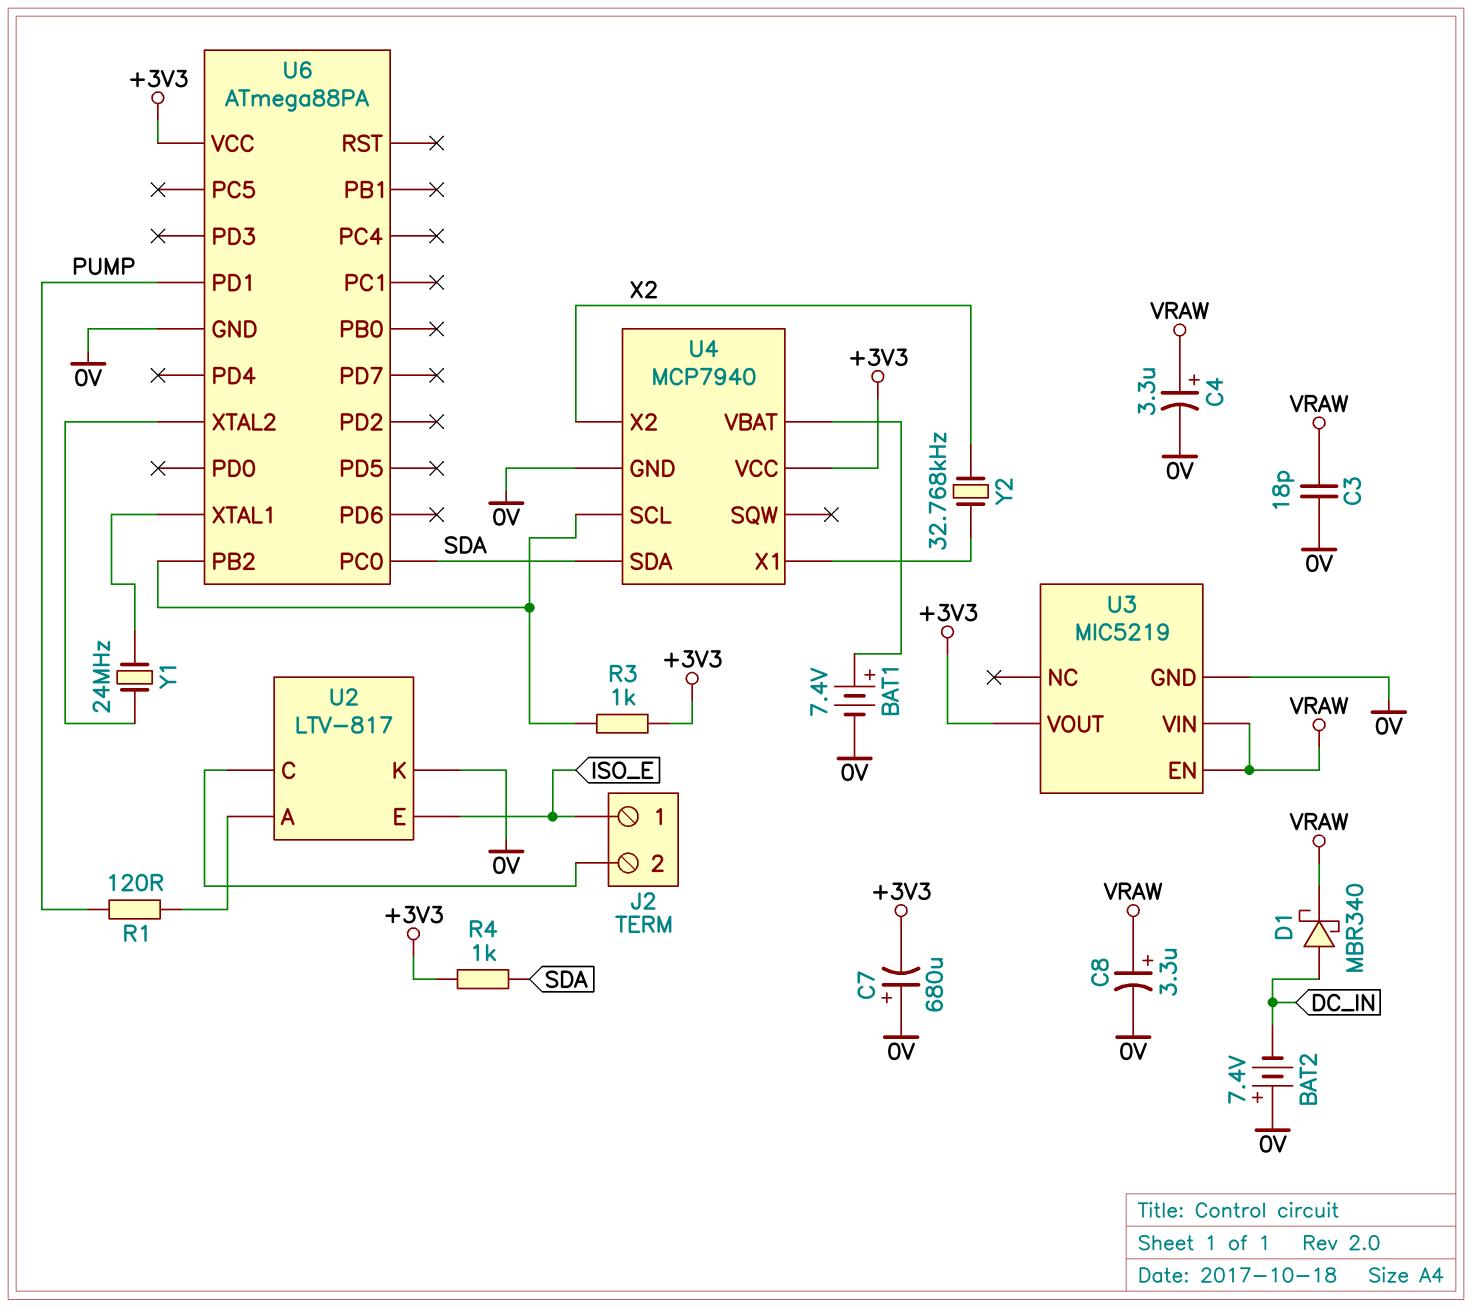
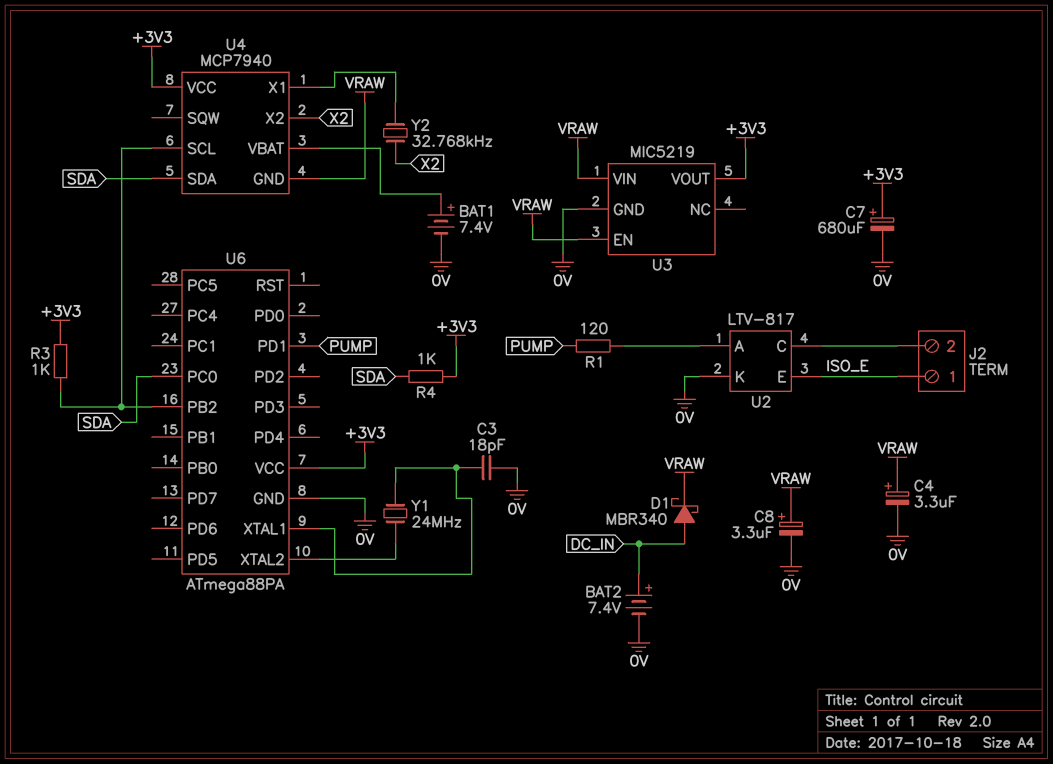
BAT2: 7.4V (plus 0V, minus DC_IN) -> 7.4V (plus DC_IN, minus 0V)
C3: 18pF (0V, VRAW) -> 18pF (0V, U6/XTAL1)
C7: 680uF (plus 0V, minus +3V3) -> 680uF (plus +3V3, minus 0V)
U4 pin GND: 0V -> VRAW

